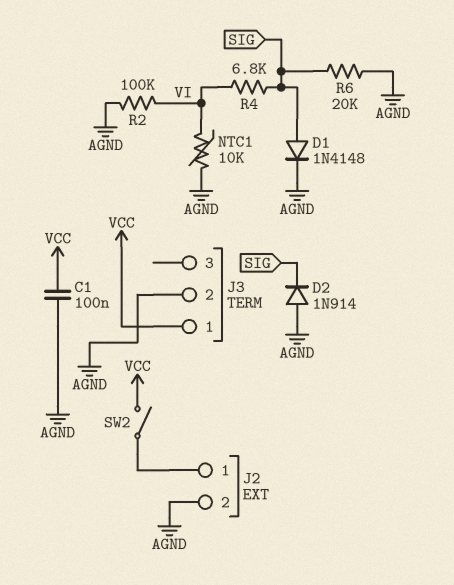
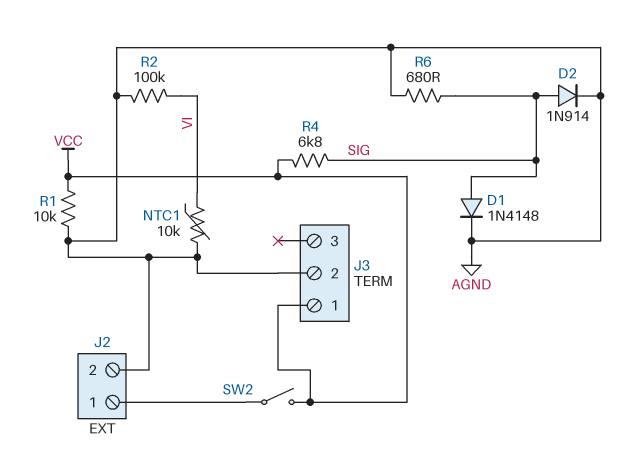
C1: 100nF (AGND, VCC) -> none
D2: diode 1N914 (A AGND, K SIG) -> diode 1N914 (A SIG, K AGND)
R1: none -> 10k (AGND, VCC)
R4: 6.8k (SIG, VI) -> 6.8k (SIG, VCC)
R6: 20k (AGND, SIG) -> 680 (AGND, SIG)

